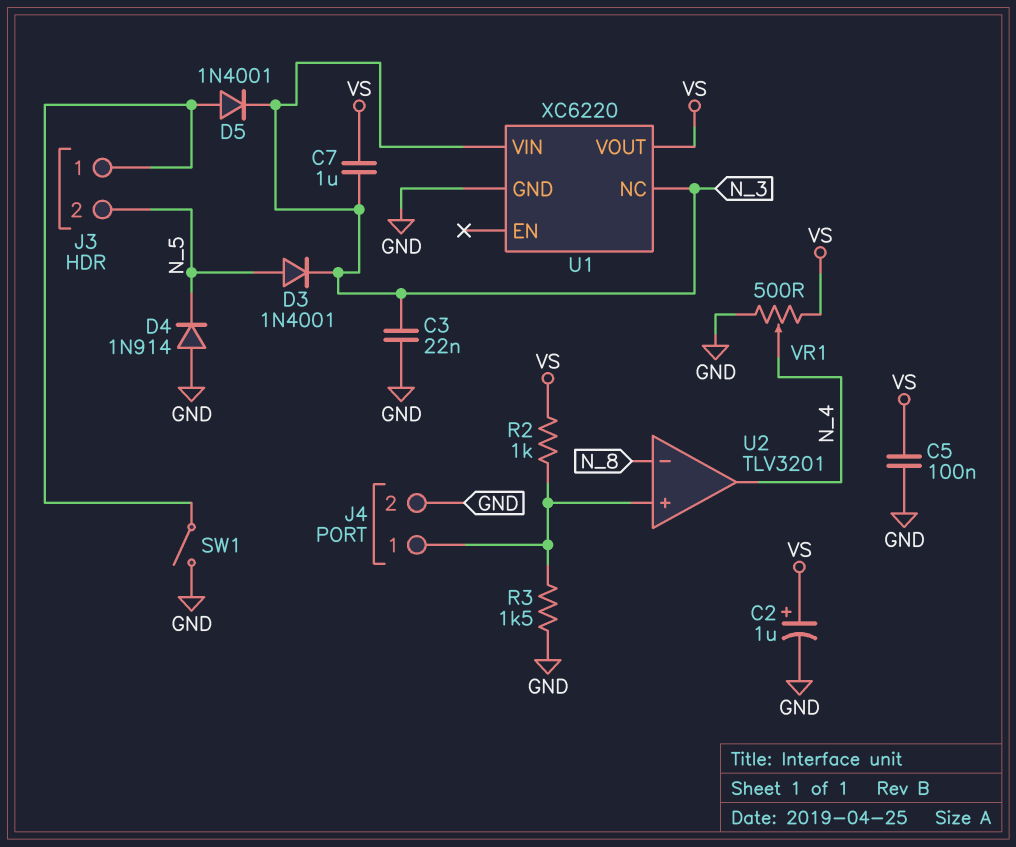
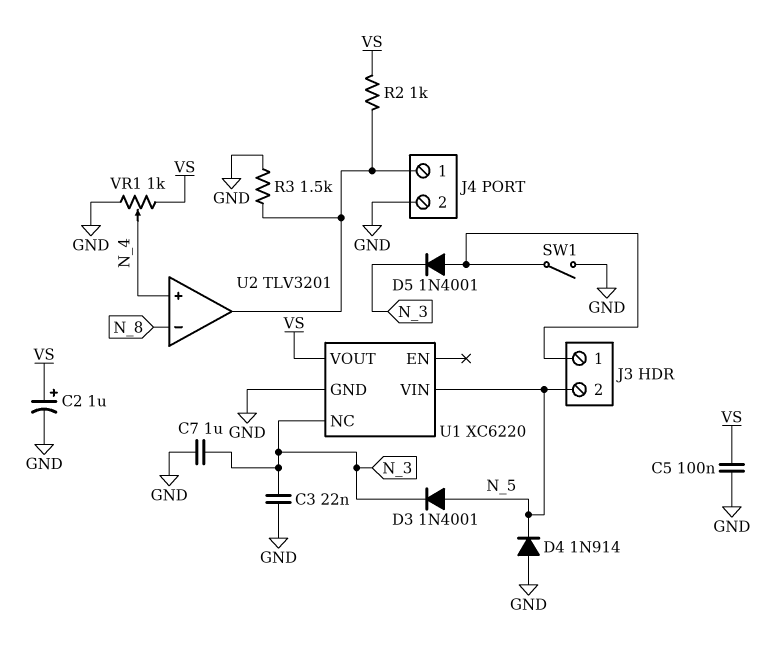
C7: 1uF (N_3, VS) -> 1uF (GND, N_3)
U1 pin VIN: N_3 -> N_5
U2 pin in+: J4/1 -> N_4
U2 pin out: N_4 -> J4/1
VR1: 500 (GND, VS, wiper N_4) -> 1k (GND, VS, wiper N_4)

